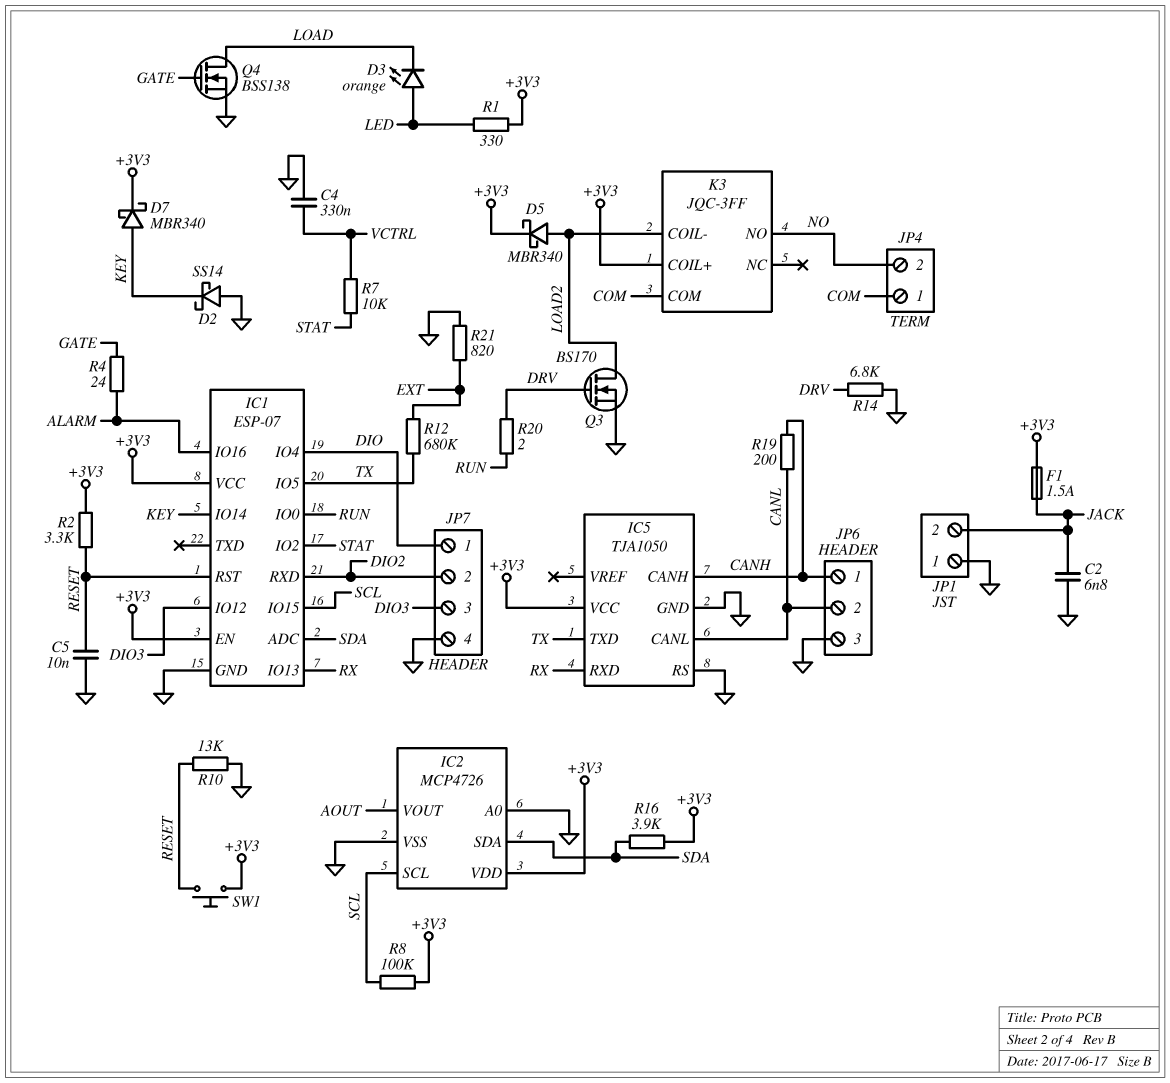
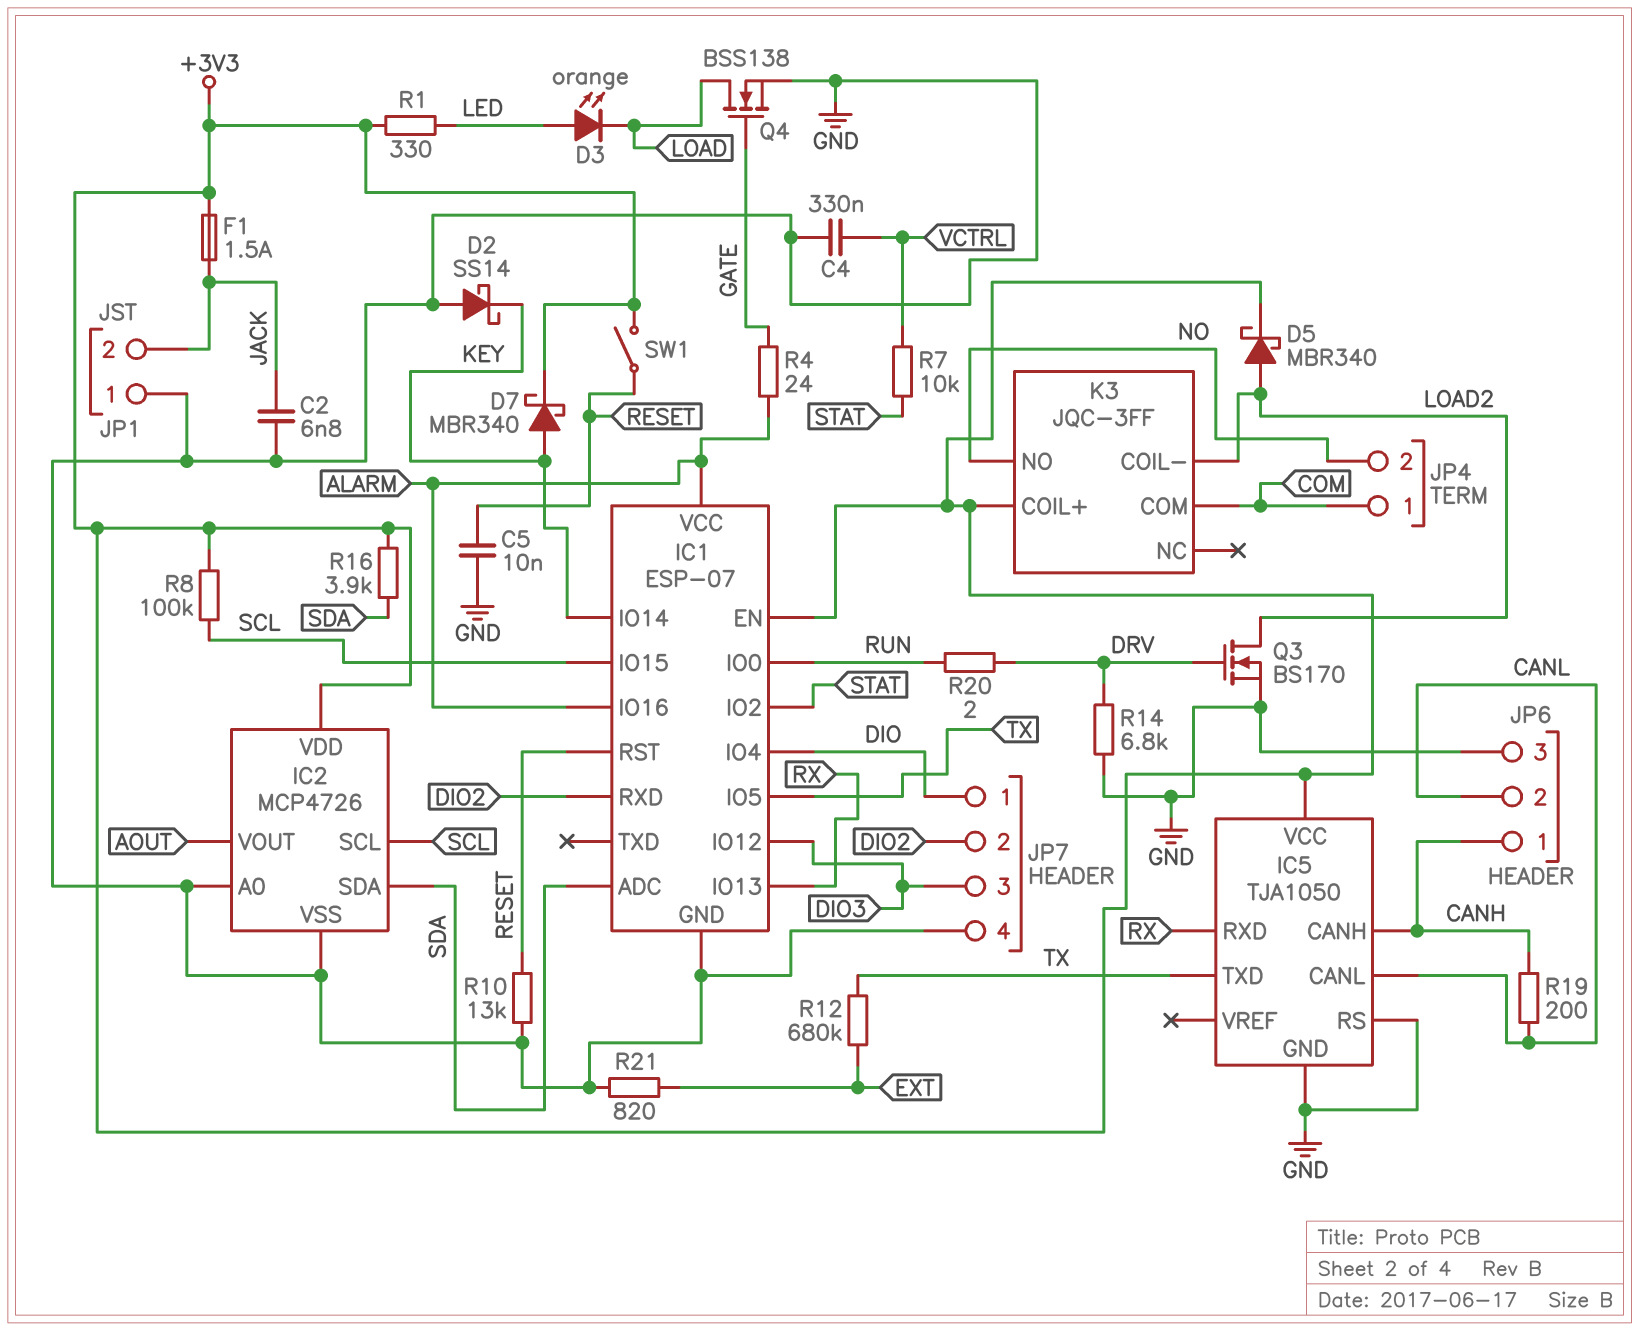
IC1 pin VCC: +3V3 -> ALARM
R2: 3.3k (+3V3, RESET) -> none
SW1: button (+3V3, RESET) -> switch (+3V3, RESET)

